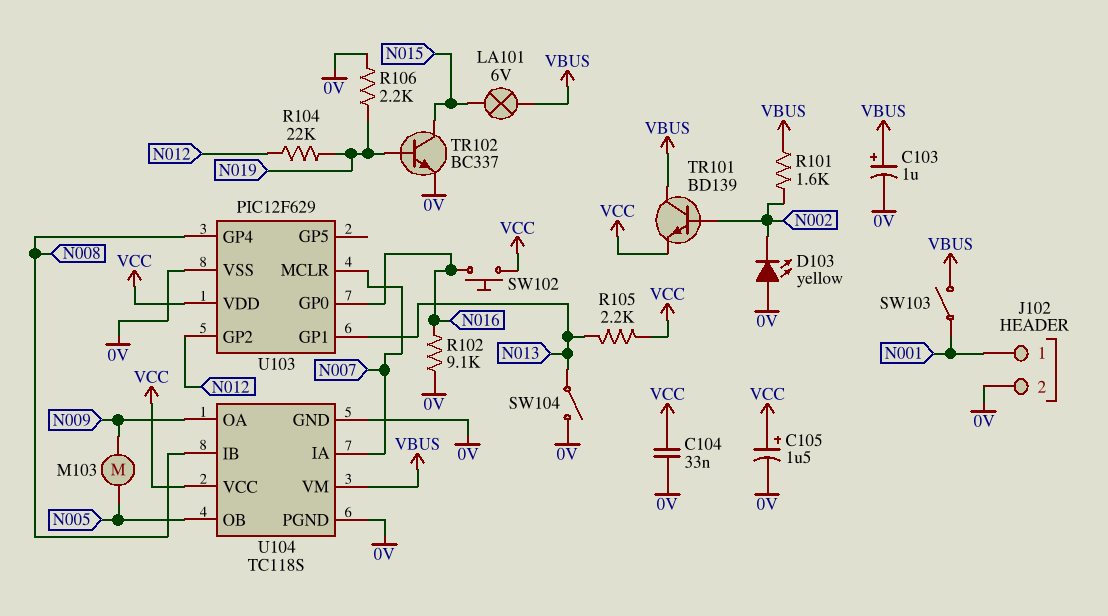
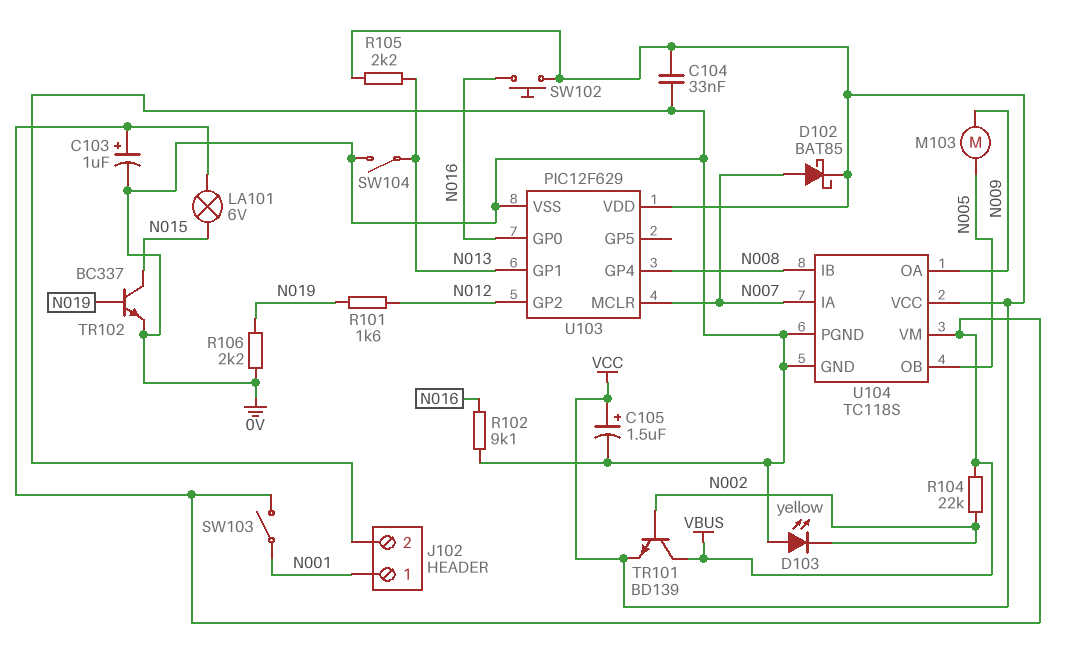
D102: none -> schottky BAT85 (A N007, K VCC)
R101: 1.6k (N002, VBUS) -> 1.6k (N012, N019)
R104: 22k (N012, N019) -> 22k (N002, VBUS)

